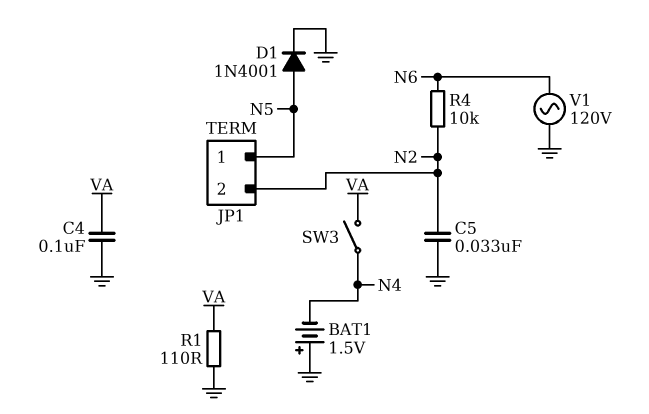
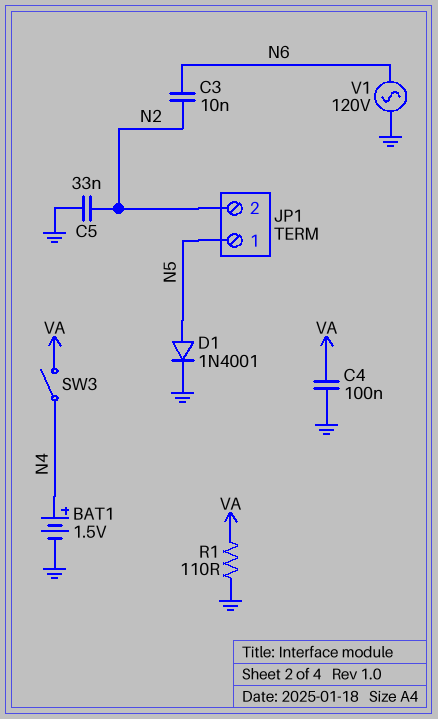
BAT1: 1.5V (plus GND, minus N4) -> 1.5V (plus N4, minus GND)
C3: none -> 10nF (N2, N6)
R4: 10k (N2, N6) -> none

